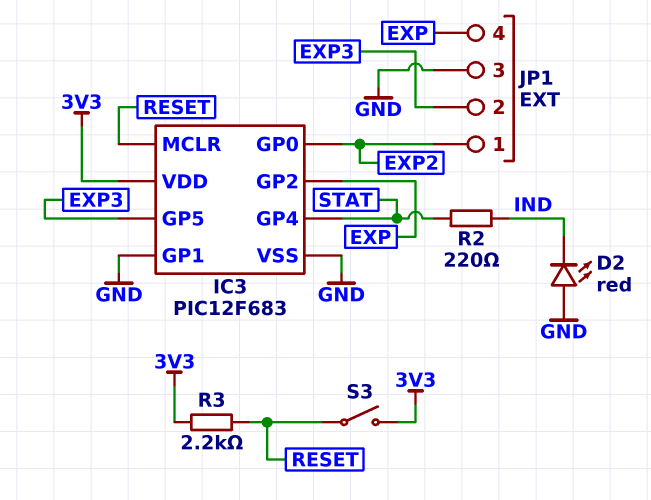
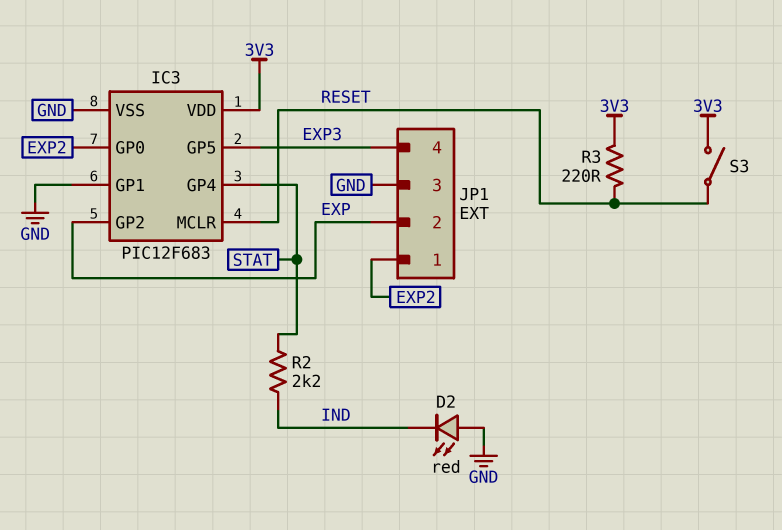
JP1 pin 2: EXP3 -> EXP
JP1 pin 4: EXP -> EXP3
R2: 220 (IND, STAT) -> 2.2k (IND, STAT)
R3: 2.2k (3V3, RESET) -> 220 (3V3, RESET)

